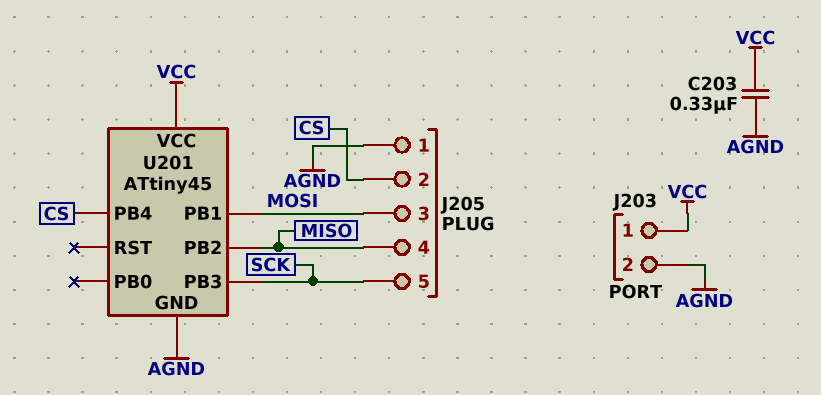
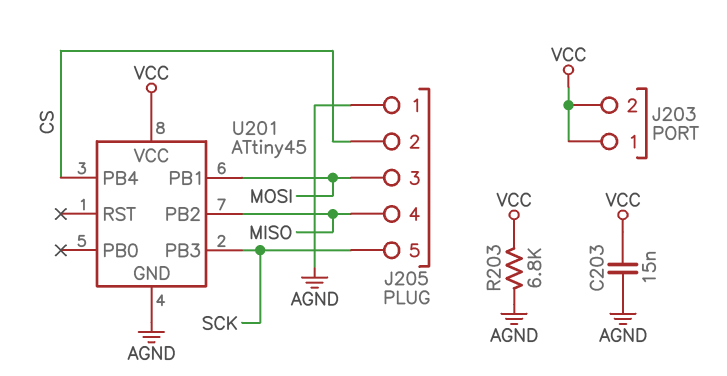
C203: 330nF (AGND, VCC) -> 15nF (AGND, VCC)
J203 pin 2: AGND -> VCC
R203: none -> 6.8k (AGND, VCC)

